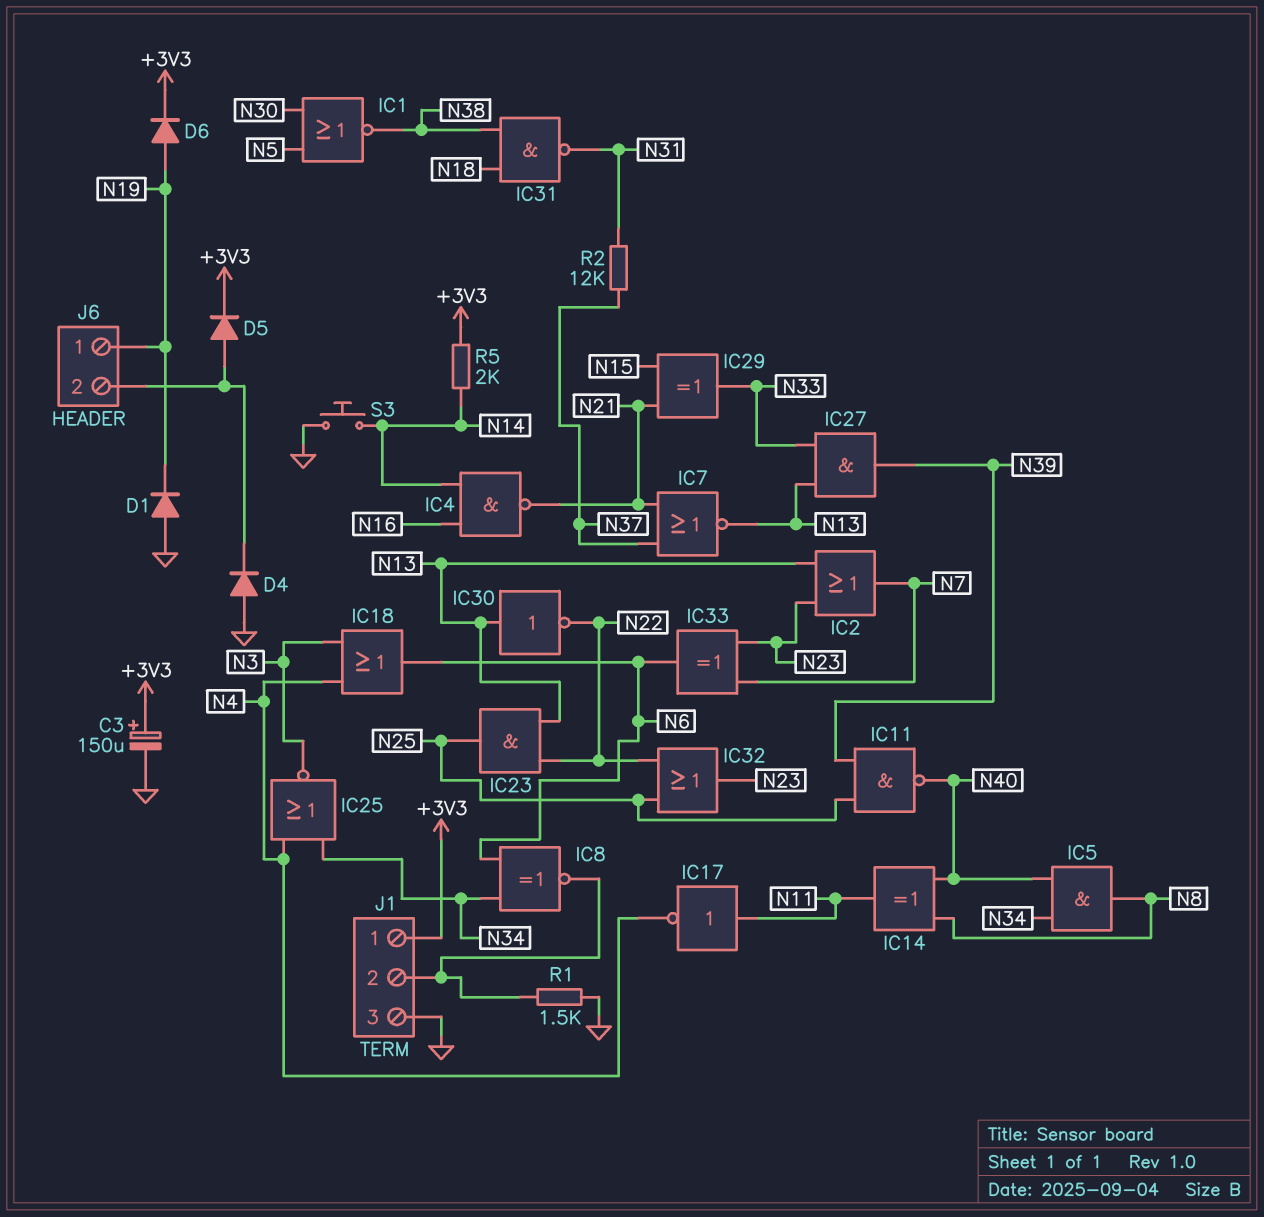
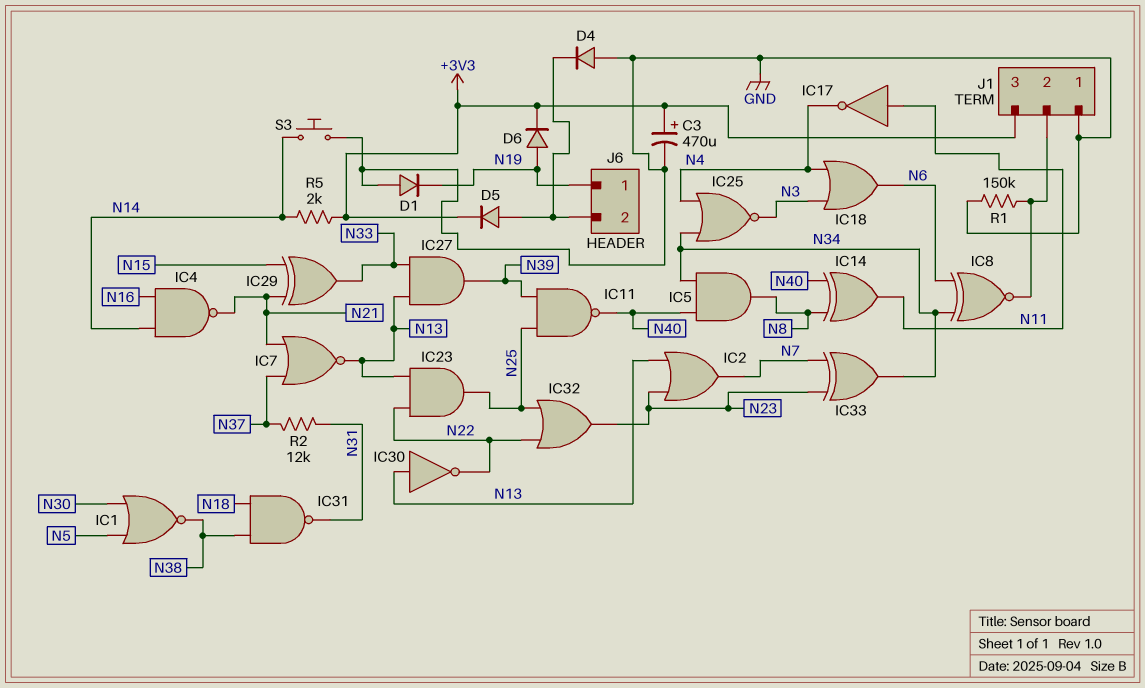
C3: 150uF (plus +3V3, minus GND) -> 470uF (plus +3V3, minus GND)
IC33: XOR (in N7, in N23, out N6) -> XOR (in N7, in N23, out N34)
J1 pin 1: +3V3 -> GND
J1 pin 3: GND -> +3V3
R1: 1.5k (GND, J1/2) -> 150k (GND, J1/2)

